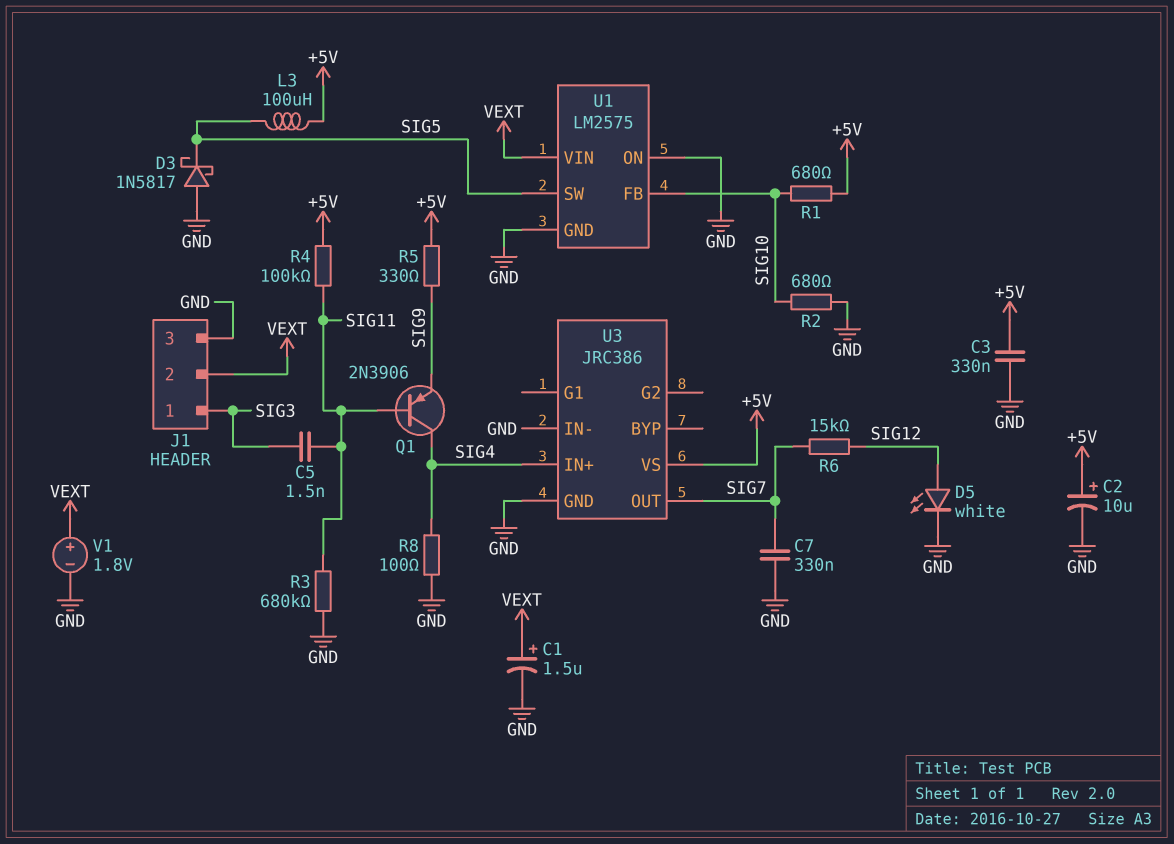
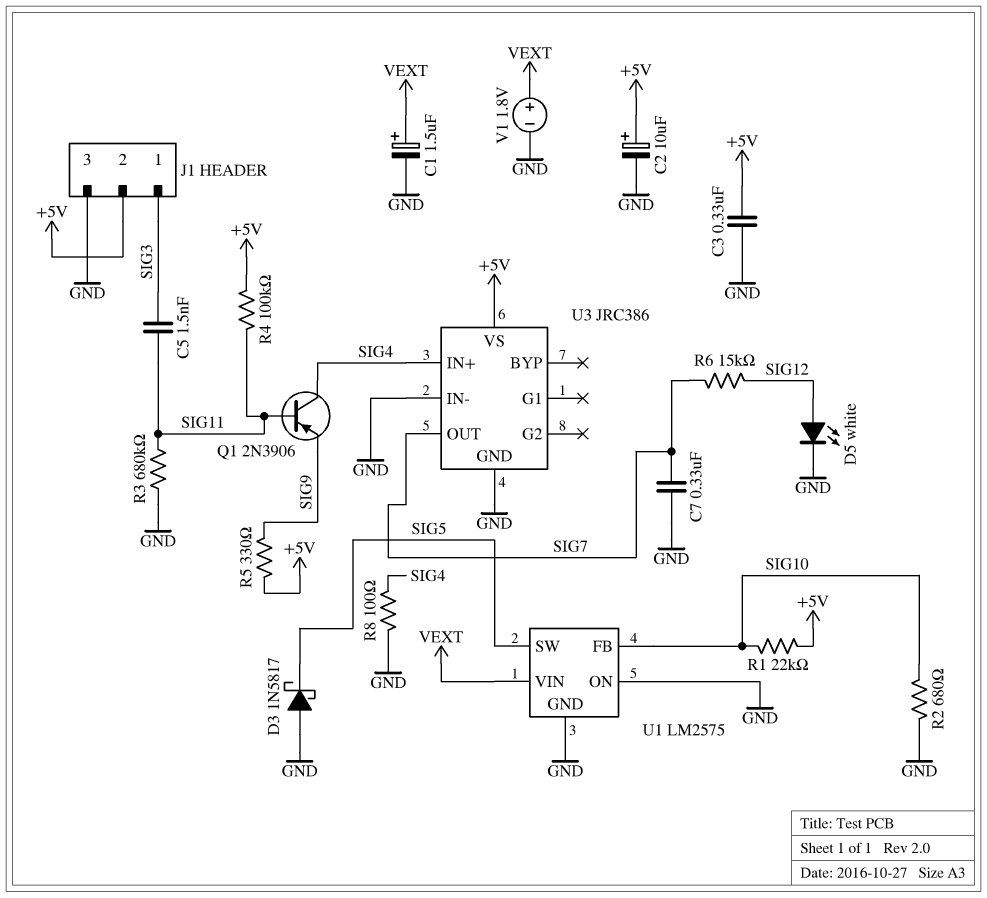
J1 pin 2: VEXT -> +5V
L3: 100uH (+5V, SIG5) -> none
R1: 680 (+5V, SIG10) -> 22k (+5V, SIG10)

